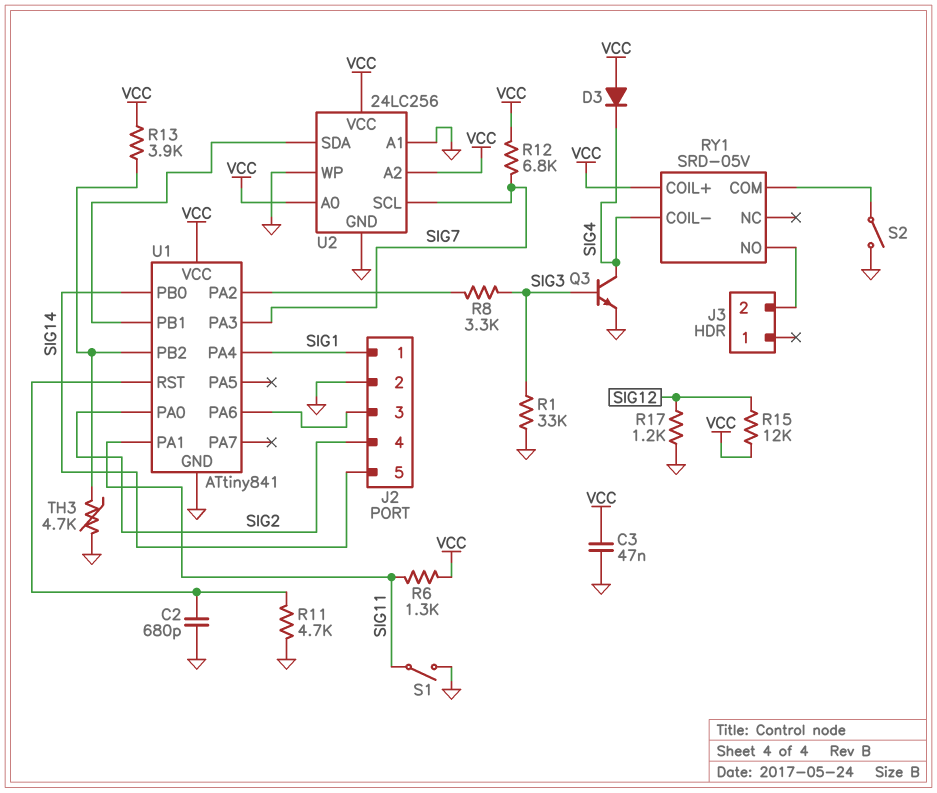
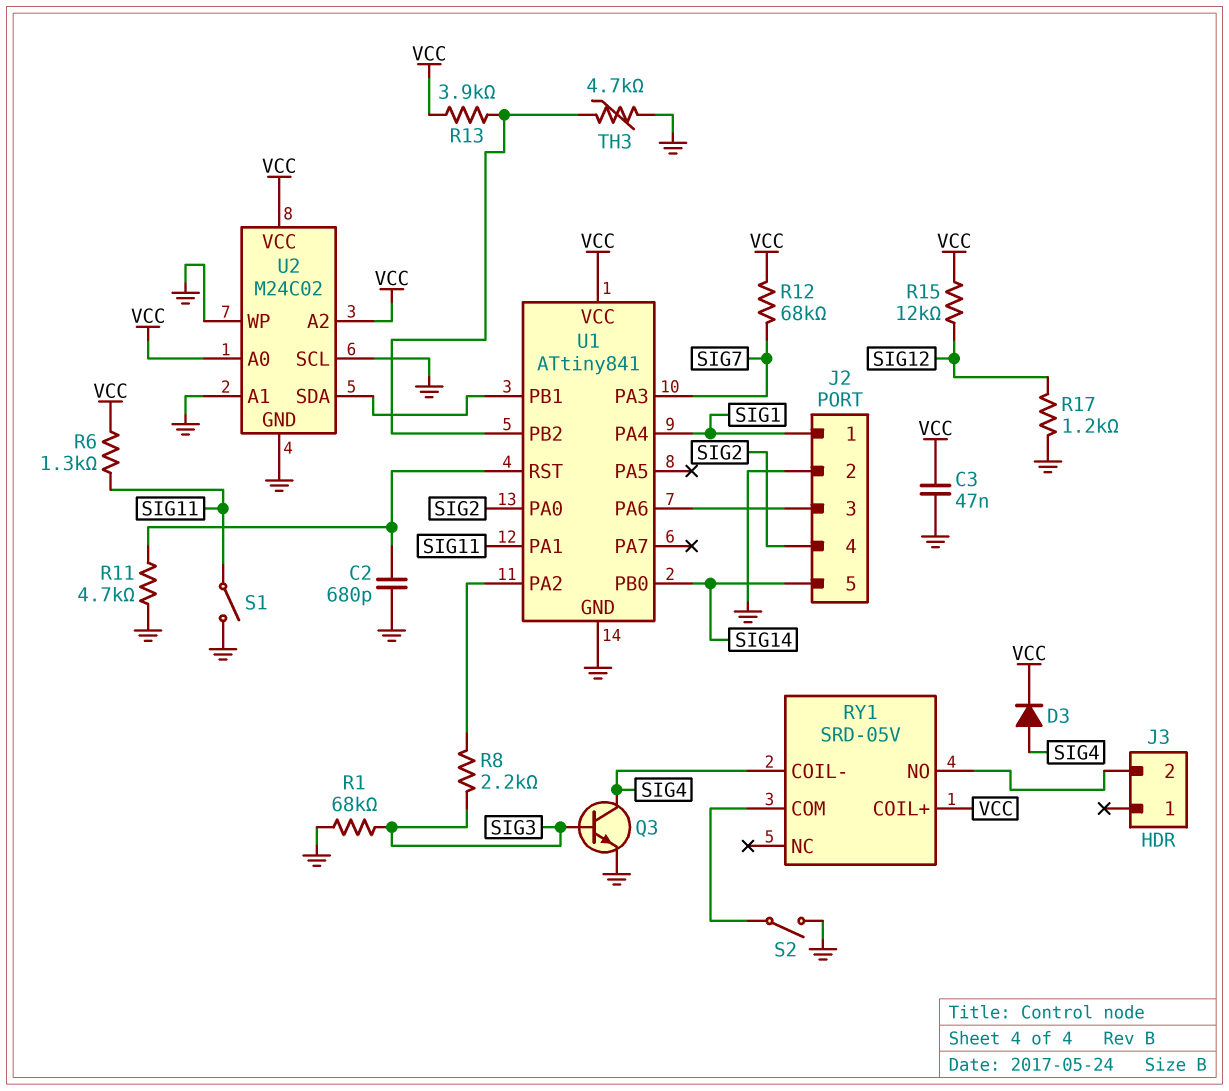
D3: diode (A VCC, K SIG4) -> diode (A SIG4, K VCC)
R1: 33k (GND, SIG3) -> 68k (GND, SIG3)
R8: 3.3k (SIG3, U1/PA2) -> 2.2k (SIG3, U1/PA2)
R12: 6.8k (SIG7, VCC) -> 68k (SIG7, VCC)
U2: 24LC256 -> M24C02
U2 pin SCL: SIG7 -> GND

